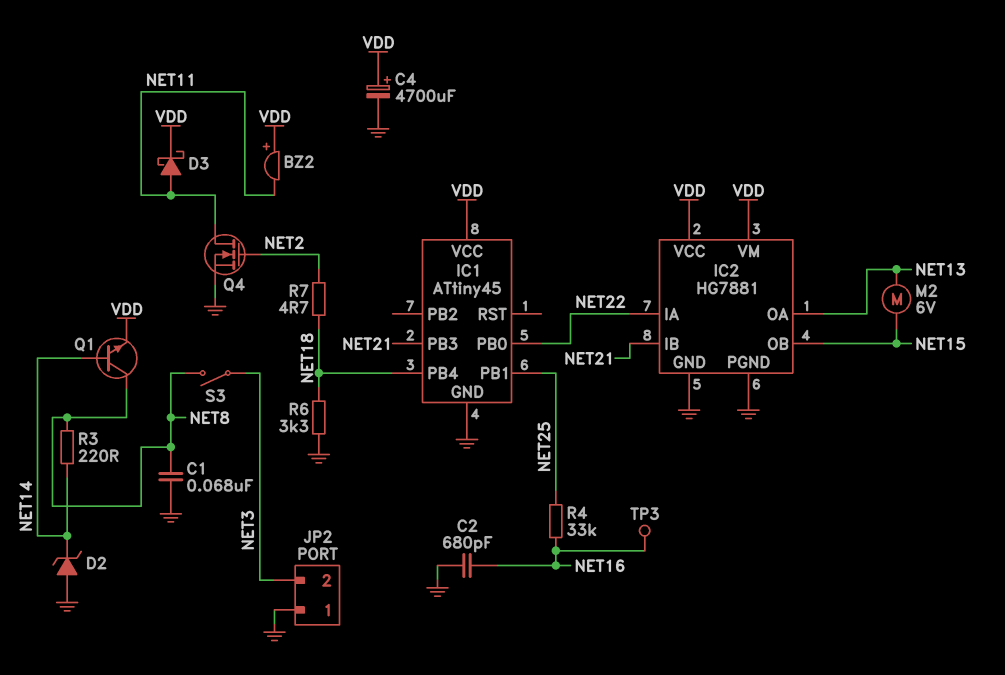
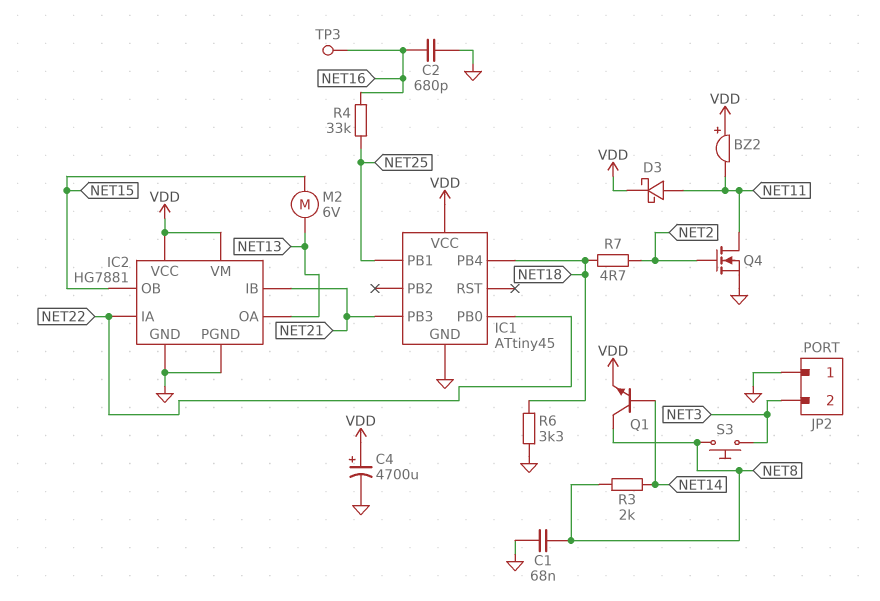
D2: zener (A GND, K NET14) -> none
R3: 220 (NET8, NET14) -> 2k (NET8, NET14)
S3: switch (NET3, NET8) -> button (NET3, NET8)

